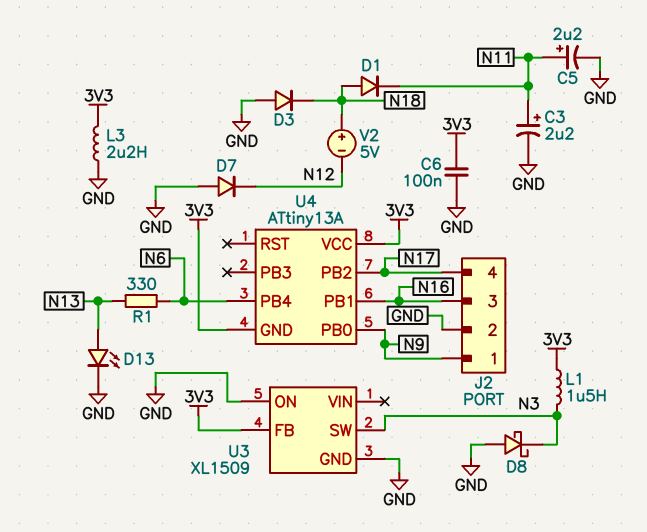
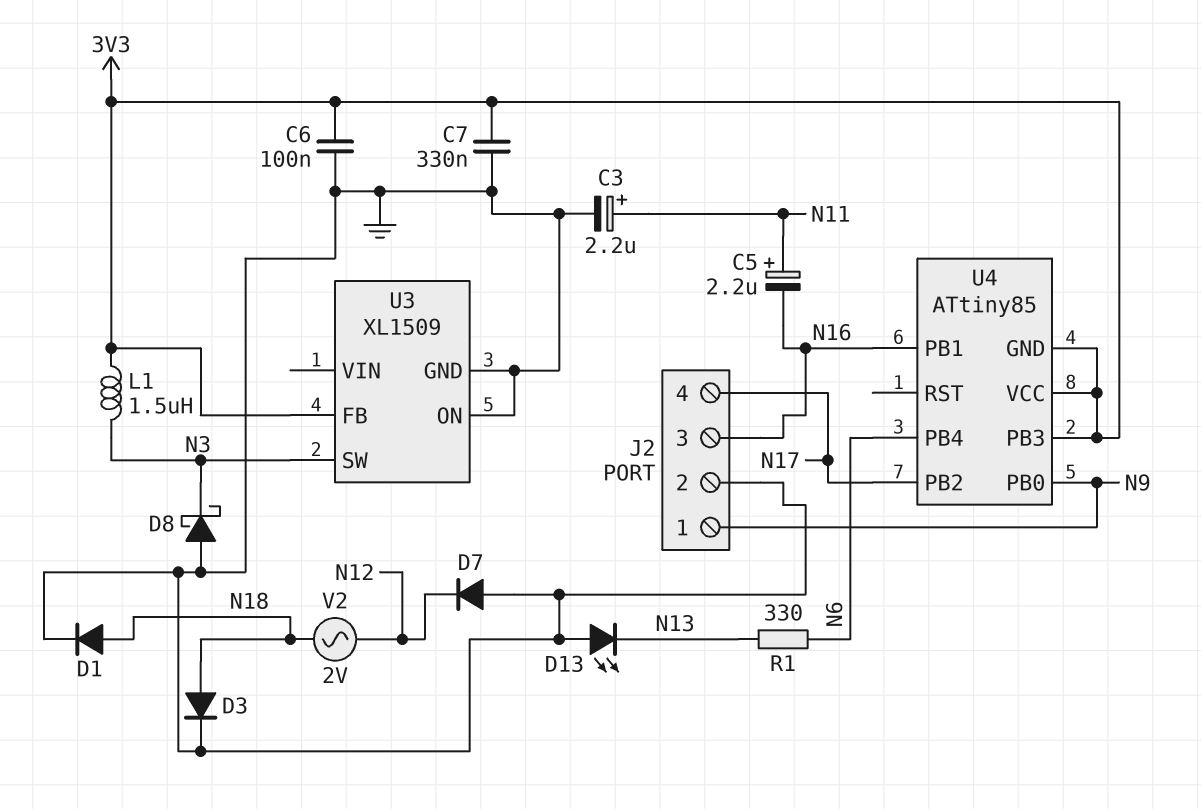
C5: 2.2uF (plus N11, minus GND) -> 2.2uF (plus N11, minus N16)
C7: none -> 330nF (3V3, GND)
D1: diode (A N18, K N11) -> diode (A N18, K GND)
D3: diode (A GND, K N18) -> diode (A N18, K GND)
D13: LED (A N13, K GND) -> LED (A GND, K N13)
L3: 2.2uH (3V3, GND) -> none
U4: ATtiny13A -> ATtiny85
U4 pin PB3: none -> 3V3
V2: 5V (plus N18, minus N12) -> AC 2V (N12, N18)

